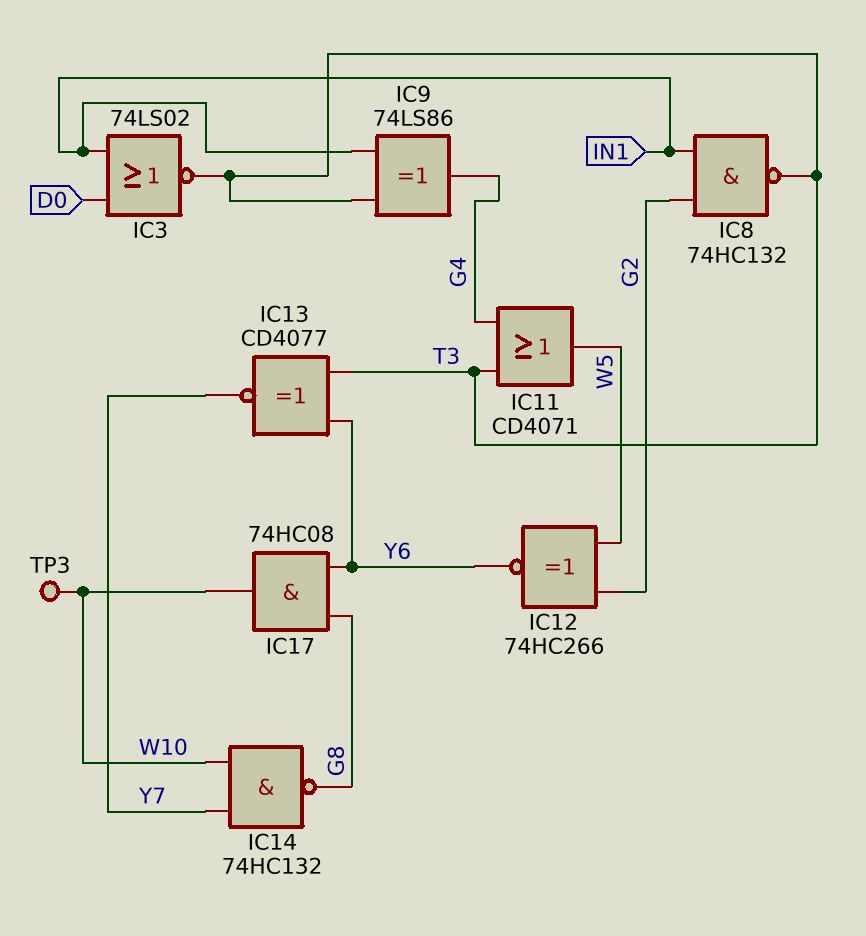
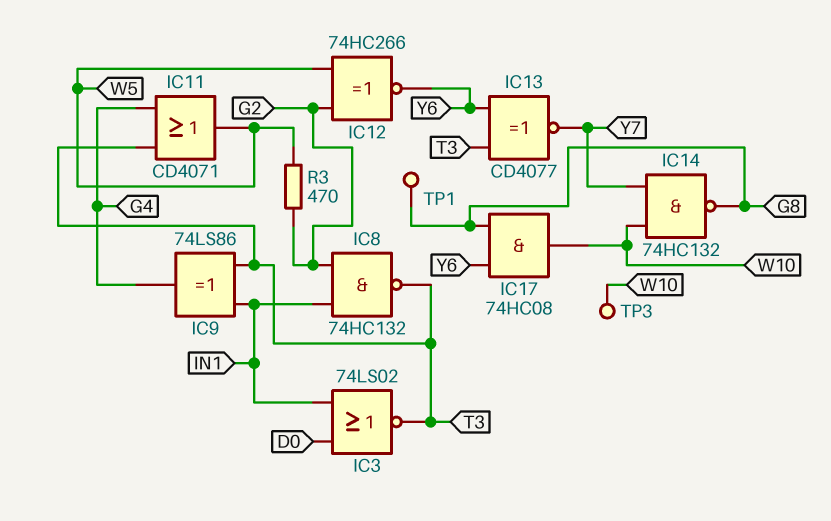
R3: none -> 470 (G2, W5)
TP1: none -> test point (G8)

